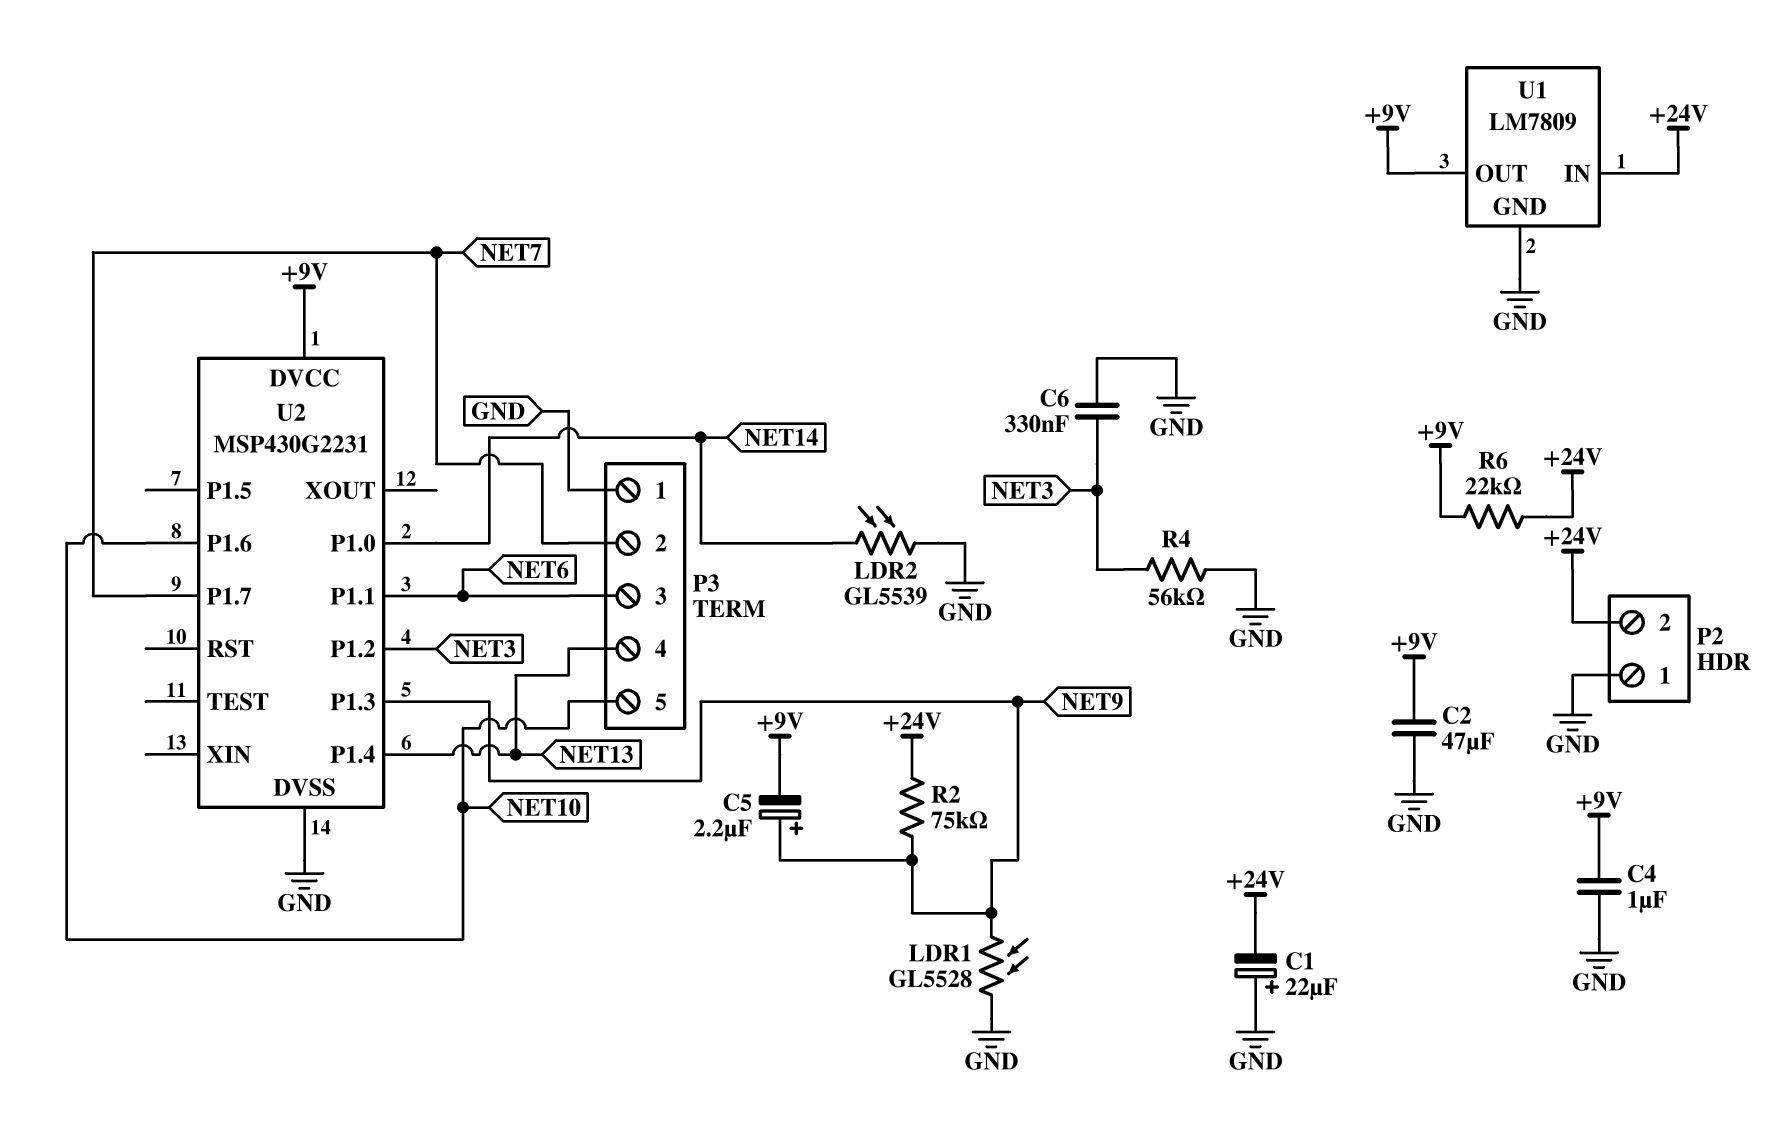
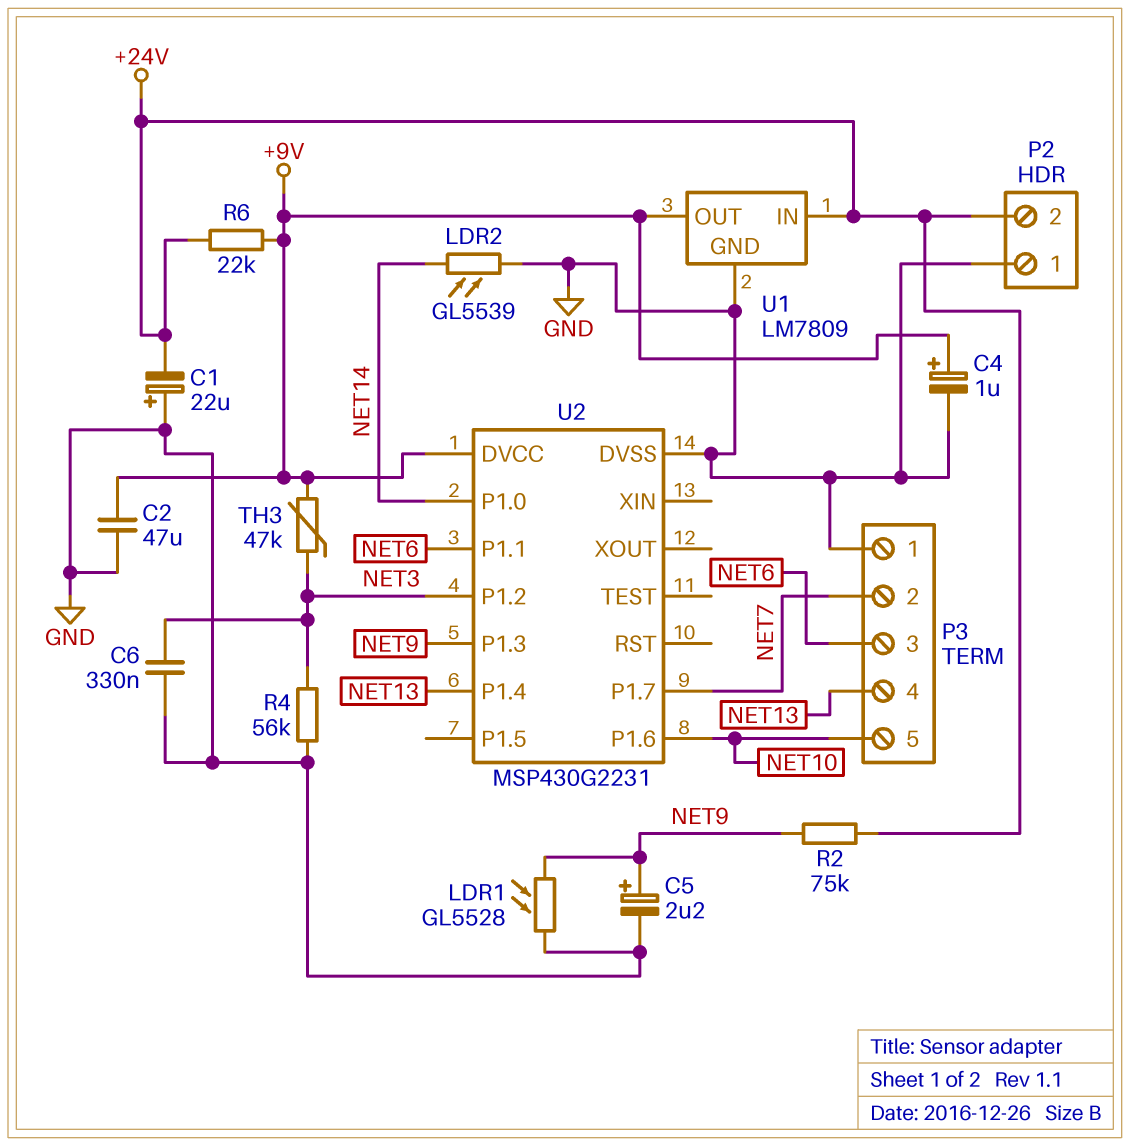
C4: 1uF (+9V, GND) -> 1uF (plus +9V, minus GND)
C5: 2.2uF (plus NET9, minus +9V) -> 2.2uF (plus NET9, minus GND)
TH3: none -> 47k (+9V, NET3)

